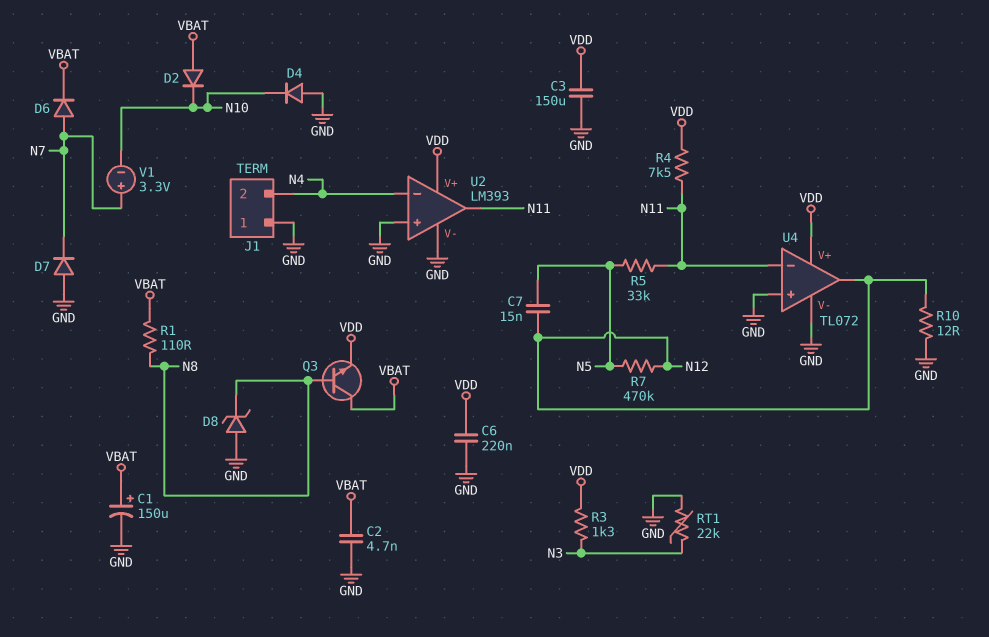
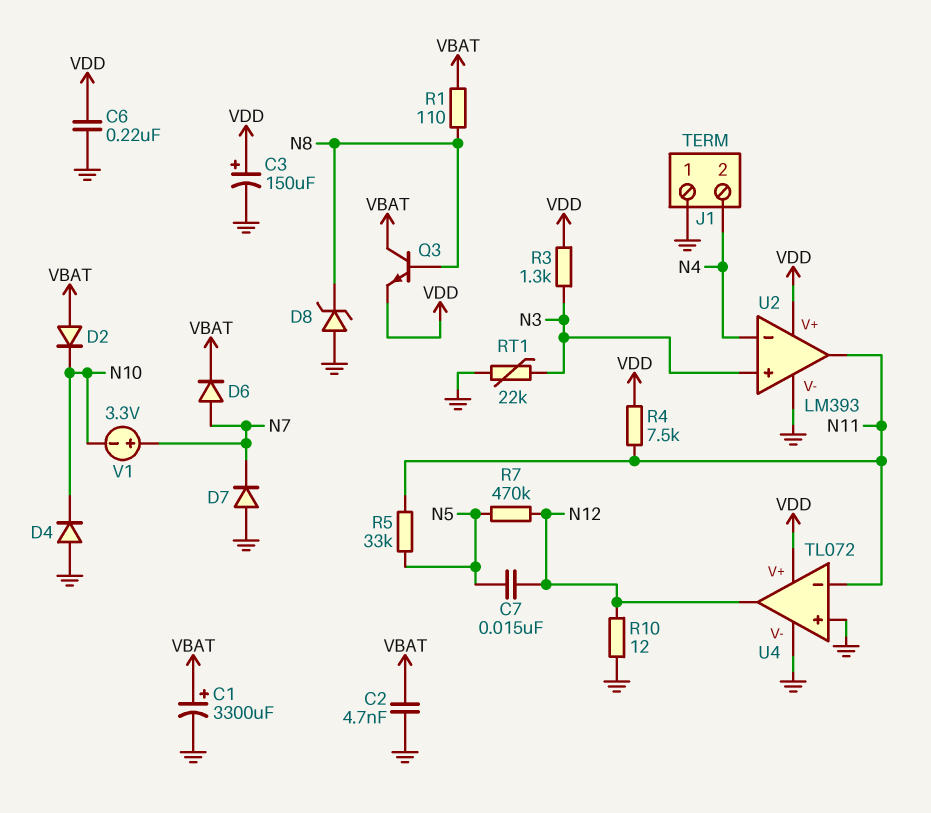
C1: 150uF (plus VBAT, minus GND) -> 3300uF (plus VBAT, minus GND)
C3: 150uF (GND, VDD) -> 150uF (plus VDD, minus GND)
U2 pin in+: GND -> N3

